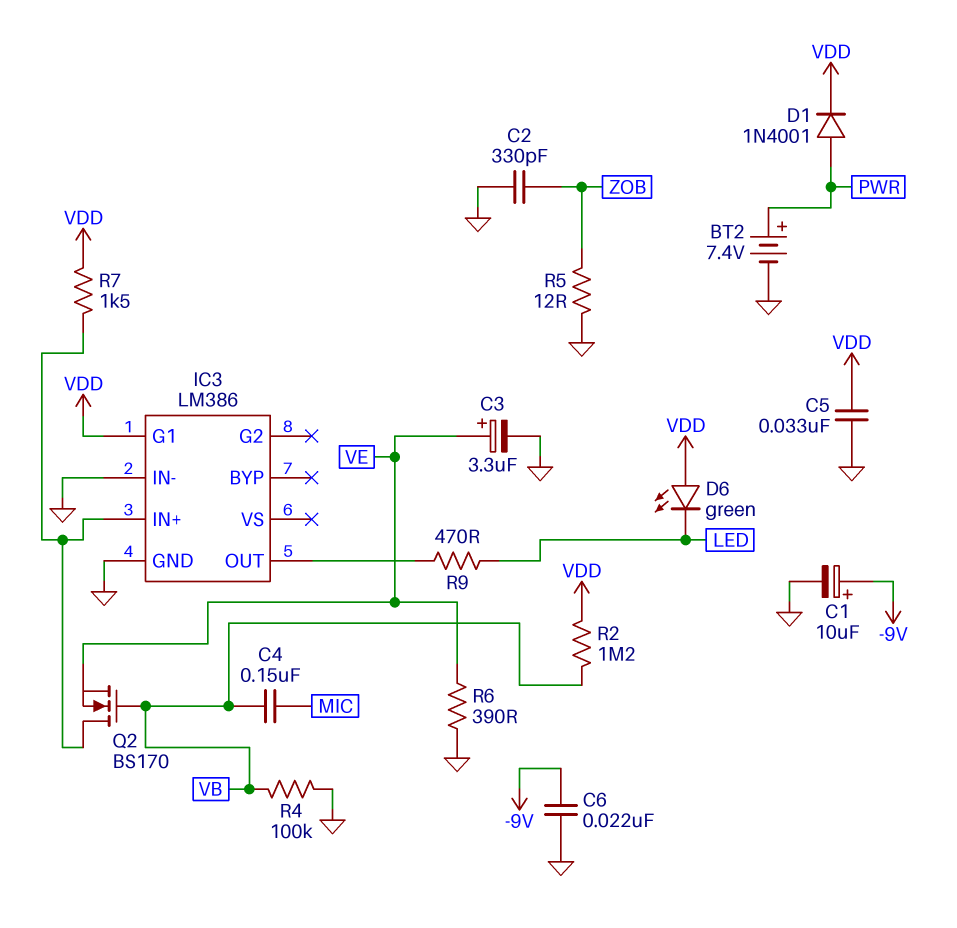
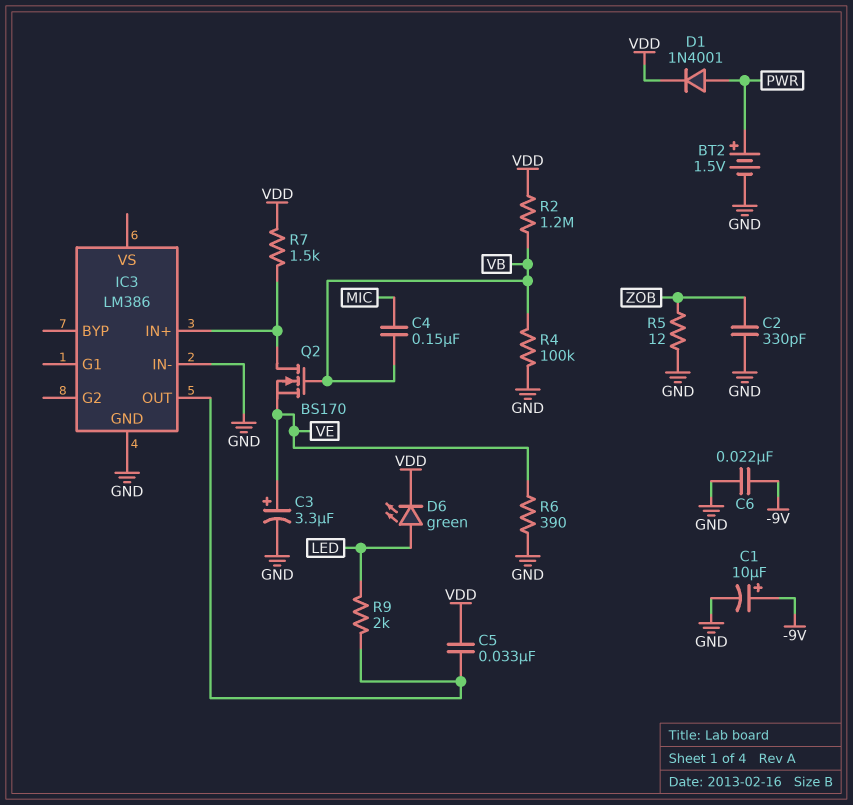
BT2: 7.4V (plus PWR, minus GND) -> 1.5V (plus PWR, minus GND)
C5: 33nF (GND, VDD) -> 33nF (IC3/OUT, VDD)
D6: LED green (A VDD, K LED) -> LED green (A LED, K VDD)
IC3 pin G1: VDD -> none
R9: 470 (IC3/OUT, LED) -> 2k (IC3/OUT, LED)

